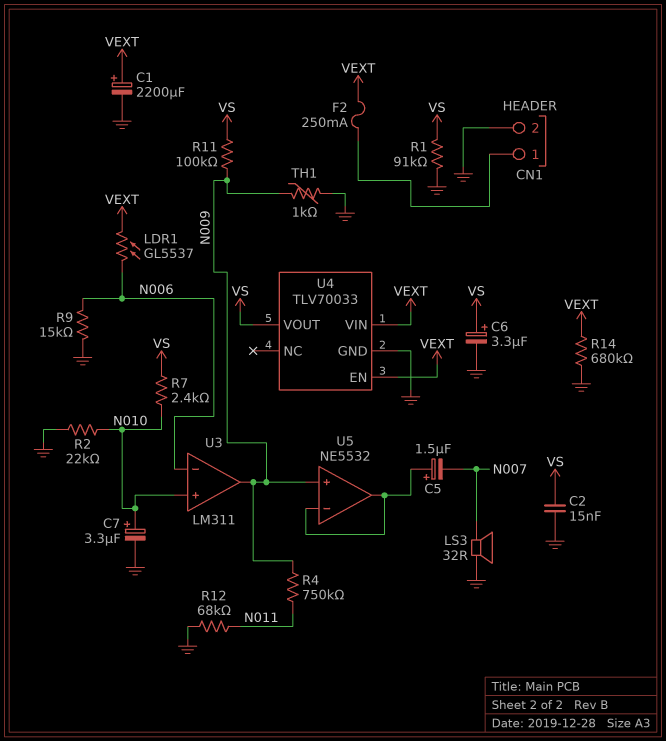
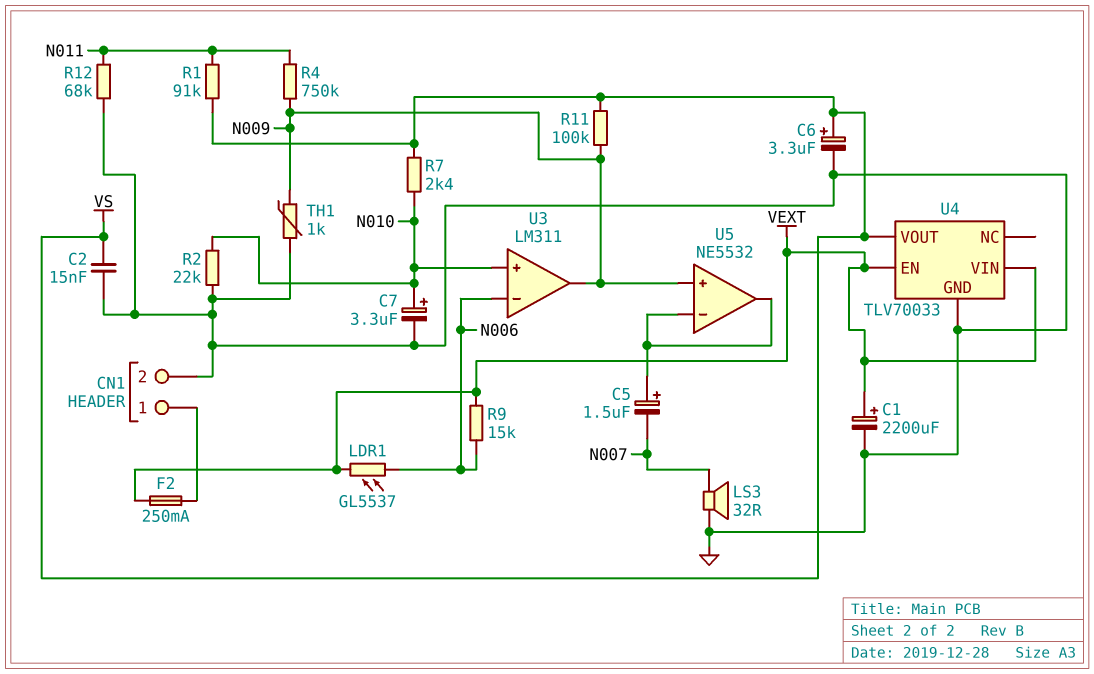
R1: 91k (GND, VS) -> 91k (N011, VS)
R9: 15k (GND, N006) -> 15k (N006, VEXT)
R14: 680k (GND, VEXT) -> none

